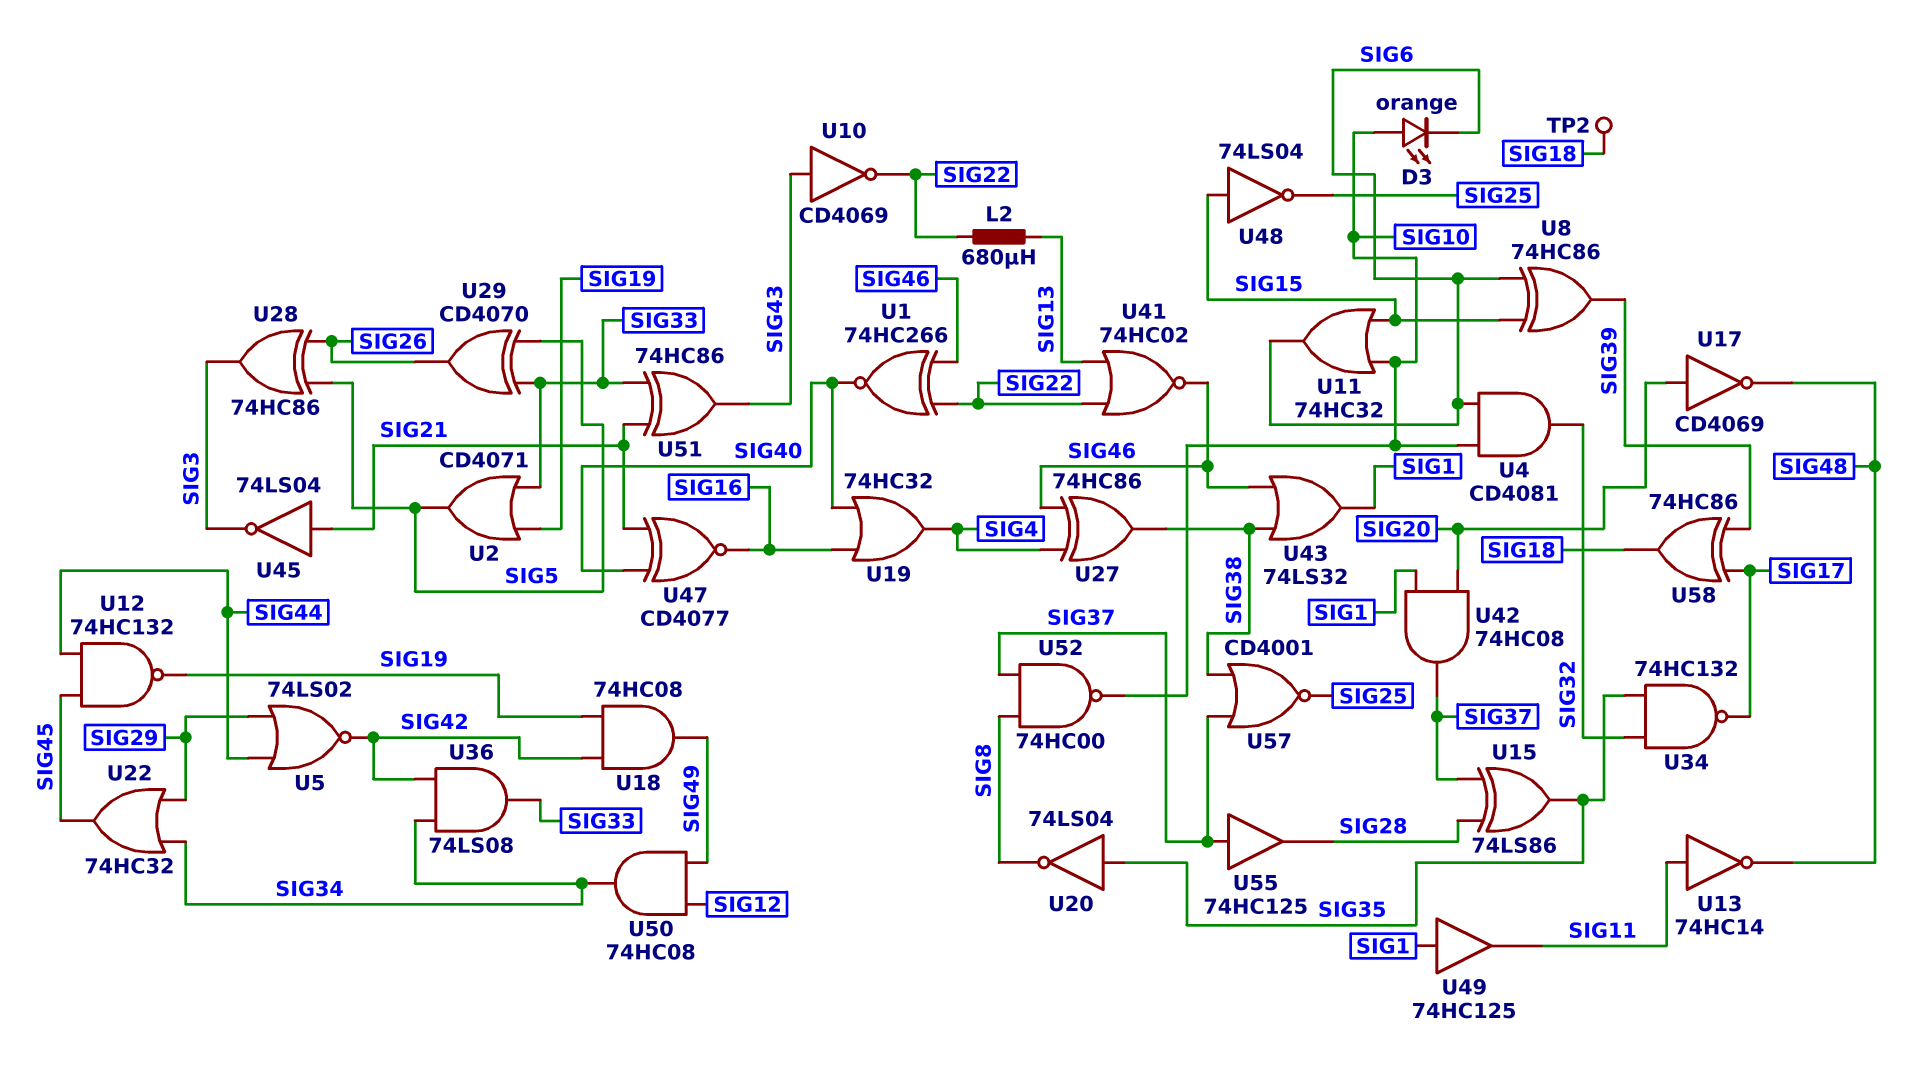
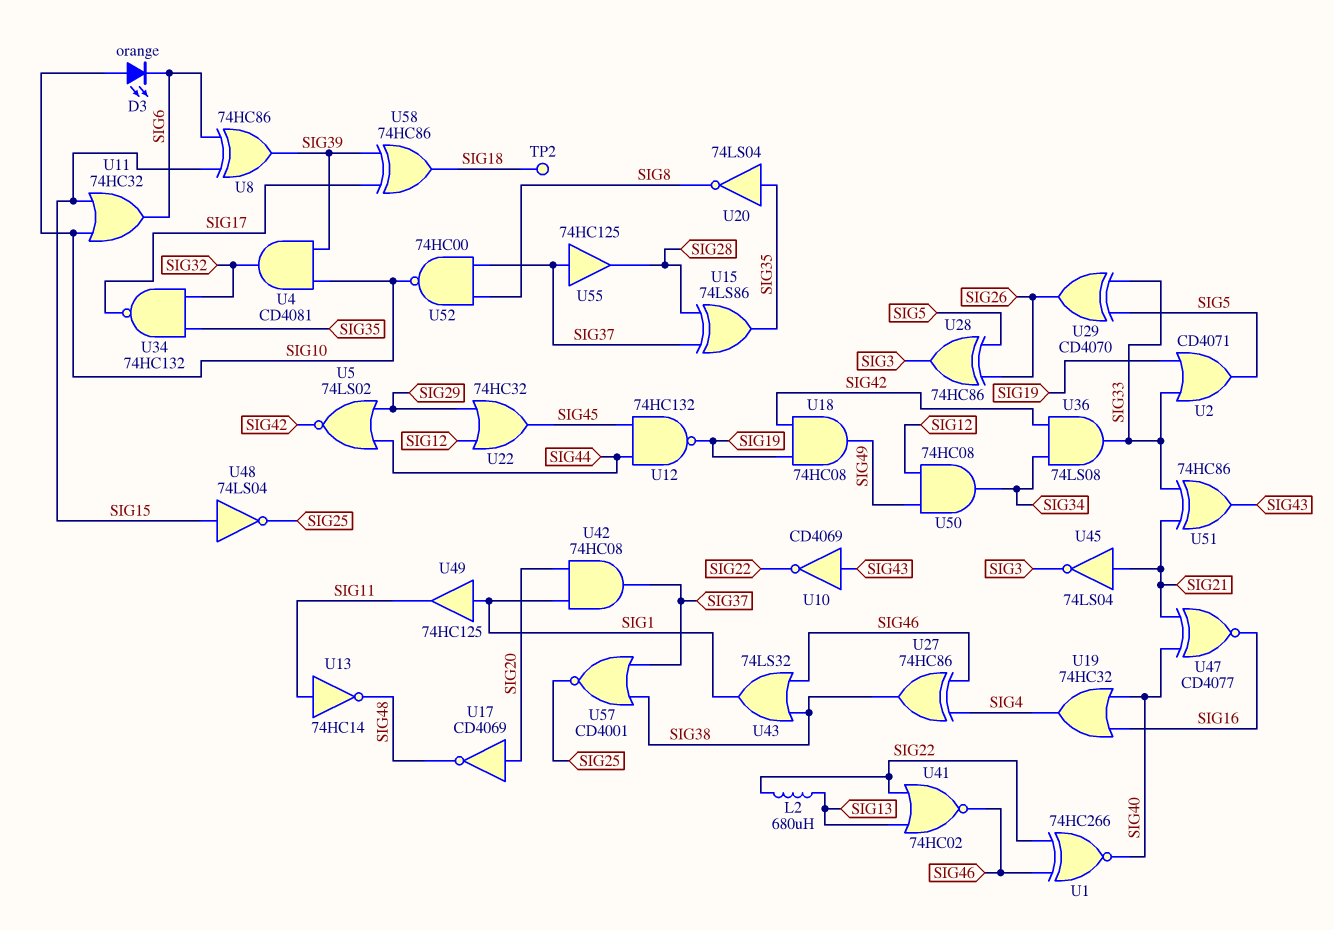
U4: AND CD4081 (in SIG6, in SIG10, out SIG32) -> AND CD4081 (in SIG10, in SIG39, out SIG32)
U22: OR 74HC32 (in SIG29, in SIG34, out SIG45) -> OR 74HC32 (in SIG12, in SIG29, out SIG45)

